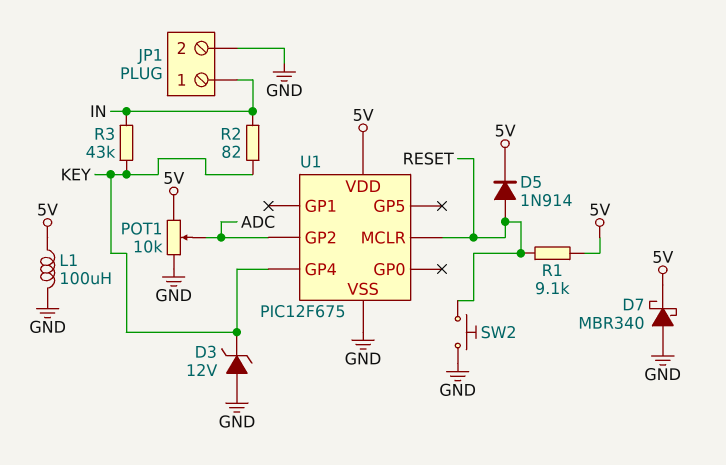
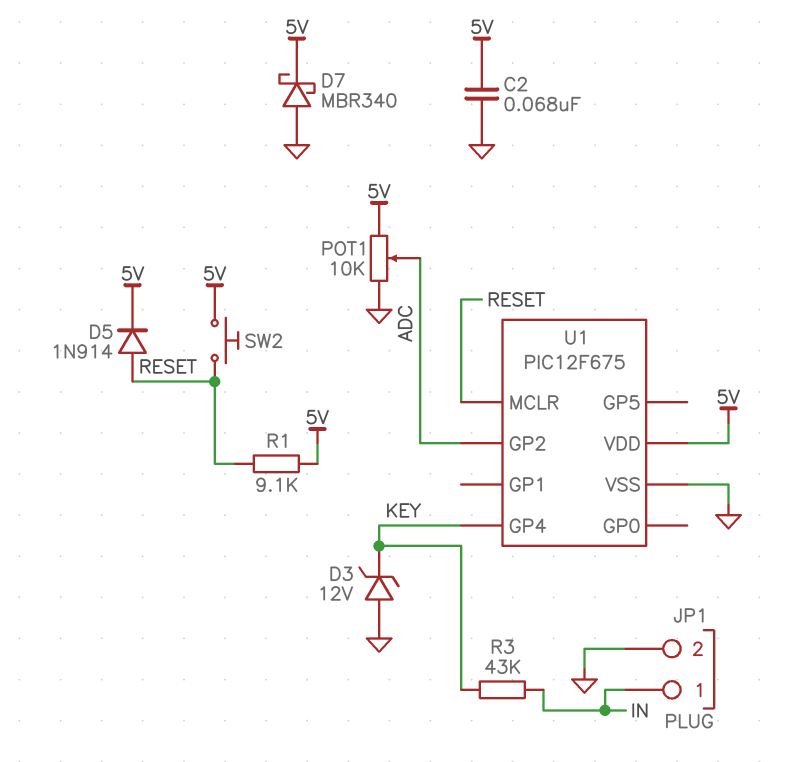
C2: none -> 68nF (5V, GND)
L1: 100uH (5V, GND) -> none
R2: 82 (IN, KEY) -> none
SW2: button (GND, RESET) -> button (5V, RESET)

